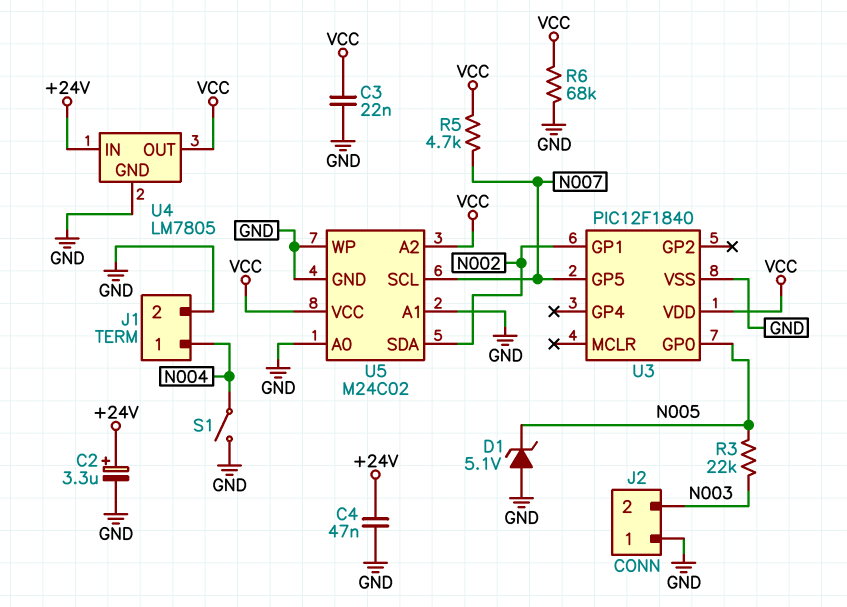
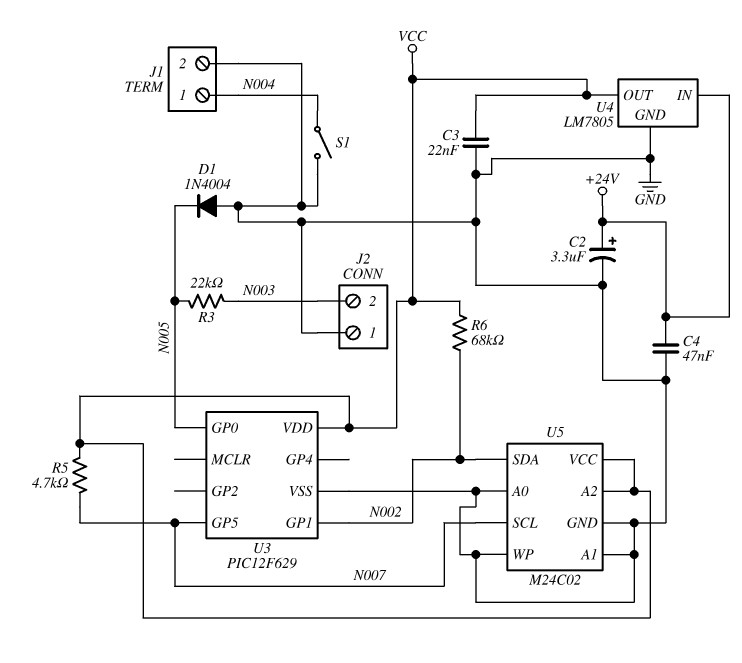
D1: zener 5.1V (A GND, K N005) -> diode 1N4004 (A GND, K N005)
R6: 68k (GND, VCC) -> 68k (N002, VCC)
U3: PIC12F1840 -> PIC12F629

